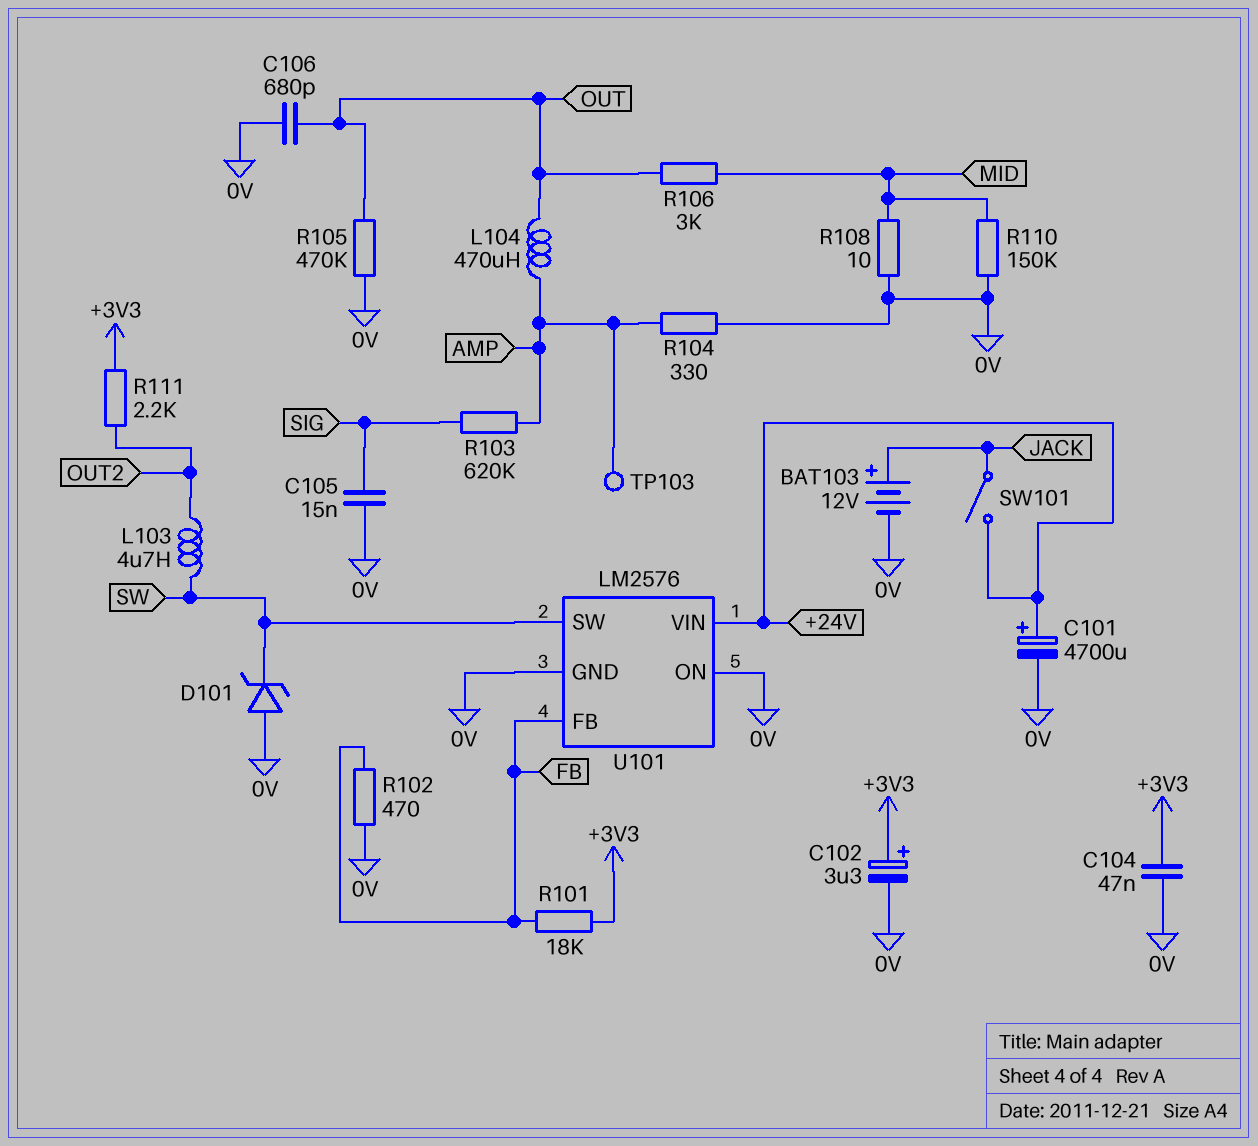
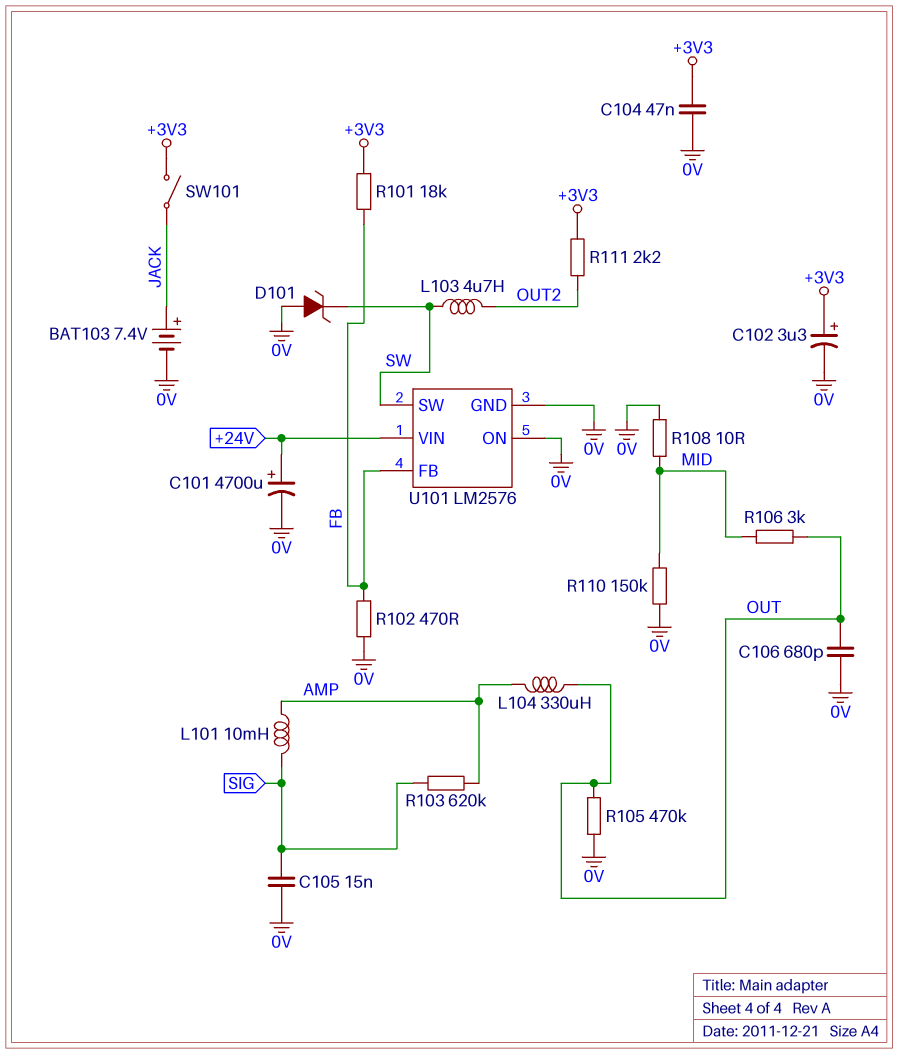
BAT103: 12V (plus JACK, minus 0V) -> 7.4V (plus JACK, minus 0V)
L101: none -> 10mH (AMP, SIG)
L104: 470uH (AMP, OUT) -> 330uH (AMP, OUT)
R104: 330 (0V, AMP) -> none
SW101: switch (+24V, JACK) -> switch (+3V3, JACK)
TP103: test point (AMP) -> none

